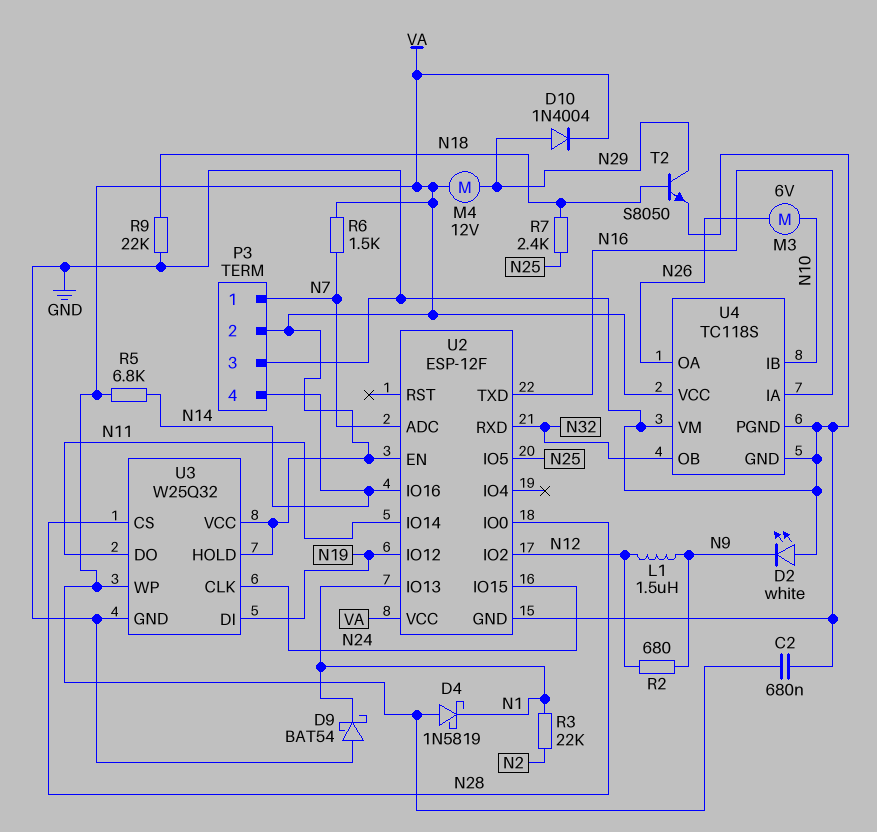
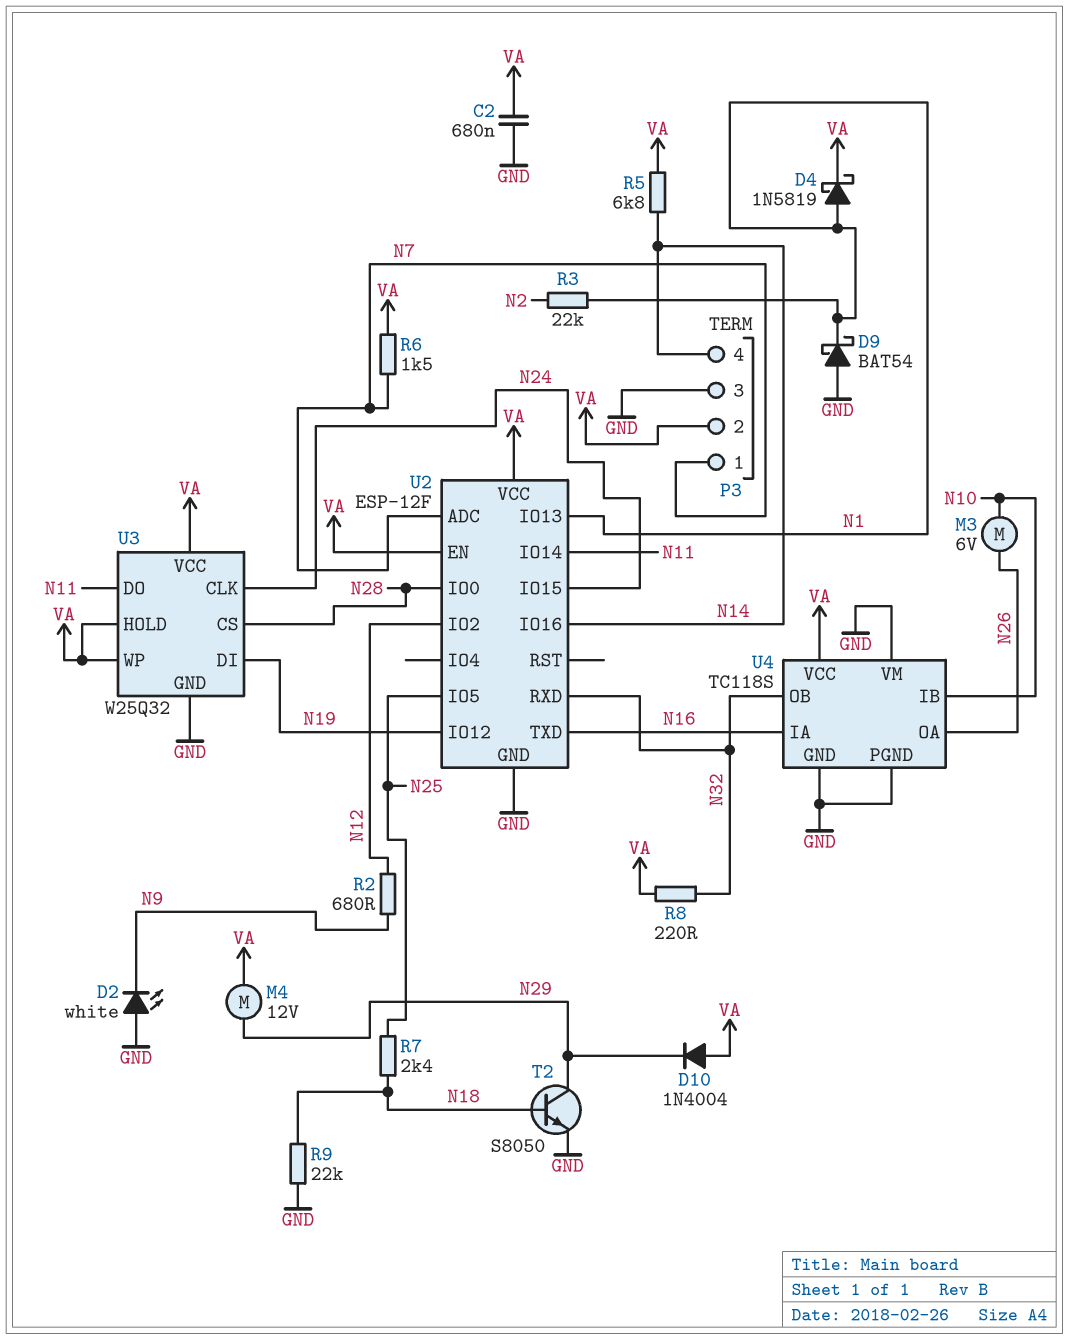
D4: schottky 1N5819 (A VA, K N1) -> schottky 1N5819 (A N1, K VA)
D10: diode 1N4004 (A N29, K VA) -> diode 1N4004 (A VA, K N29)
L1: 1.5uH (N9, N12) -> none
R8: none -> 220 (N32, VA)

